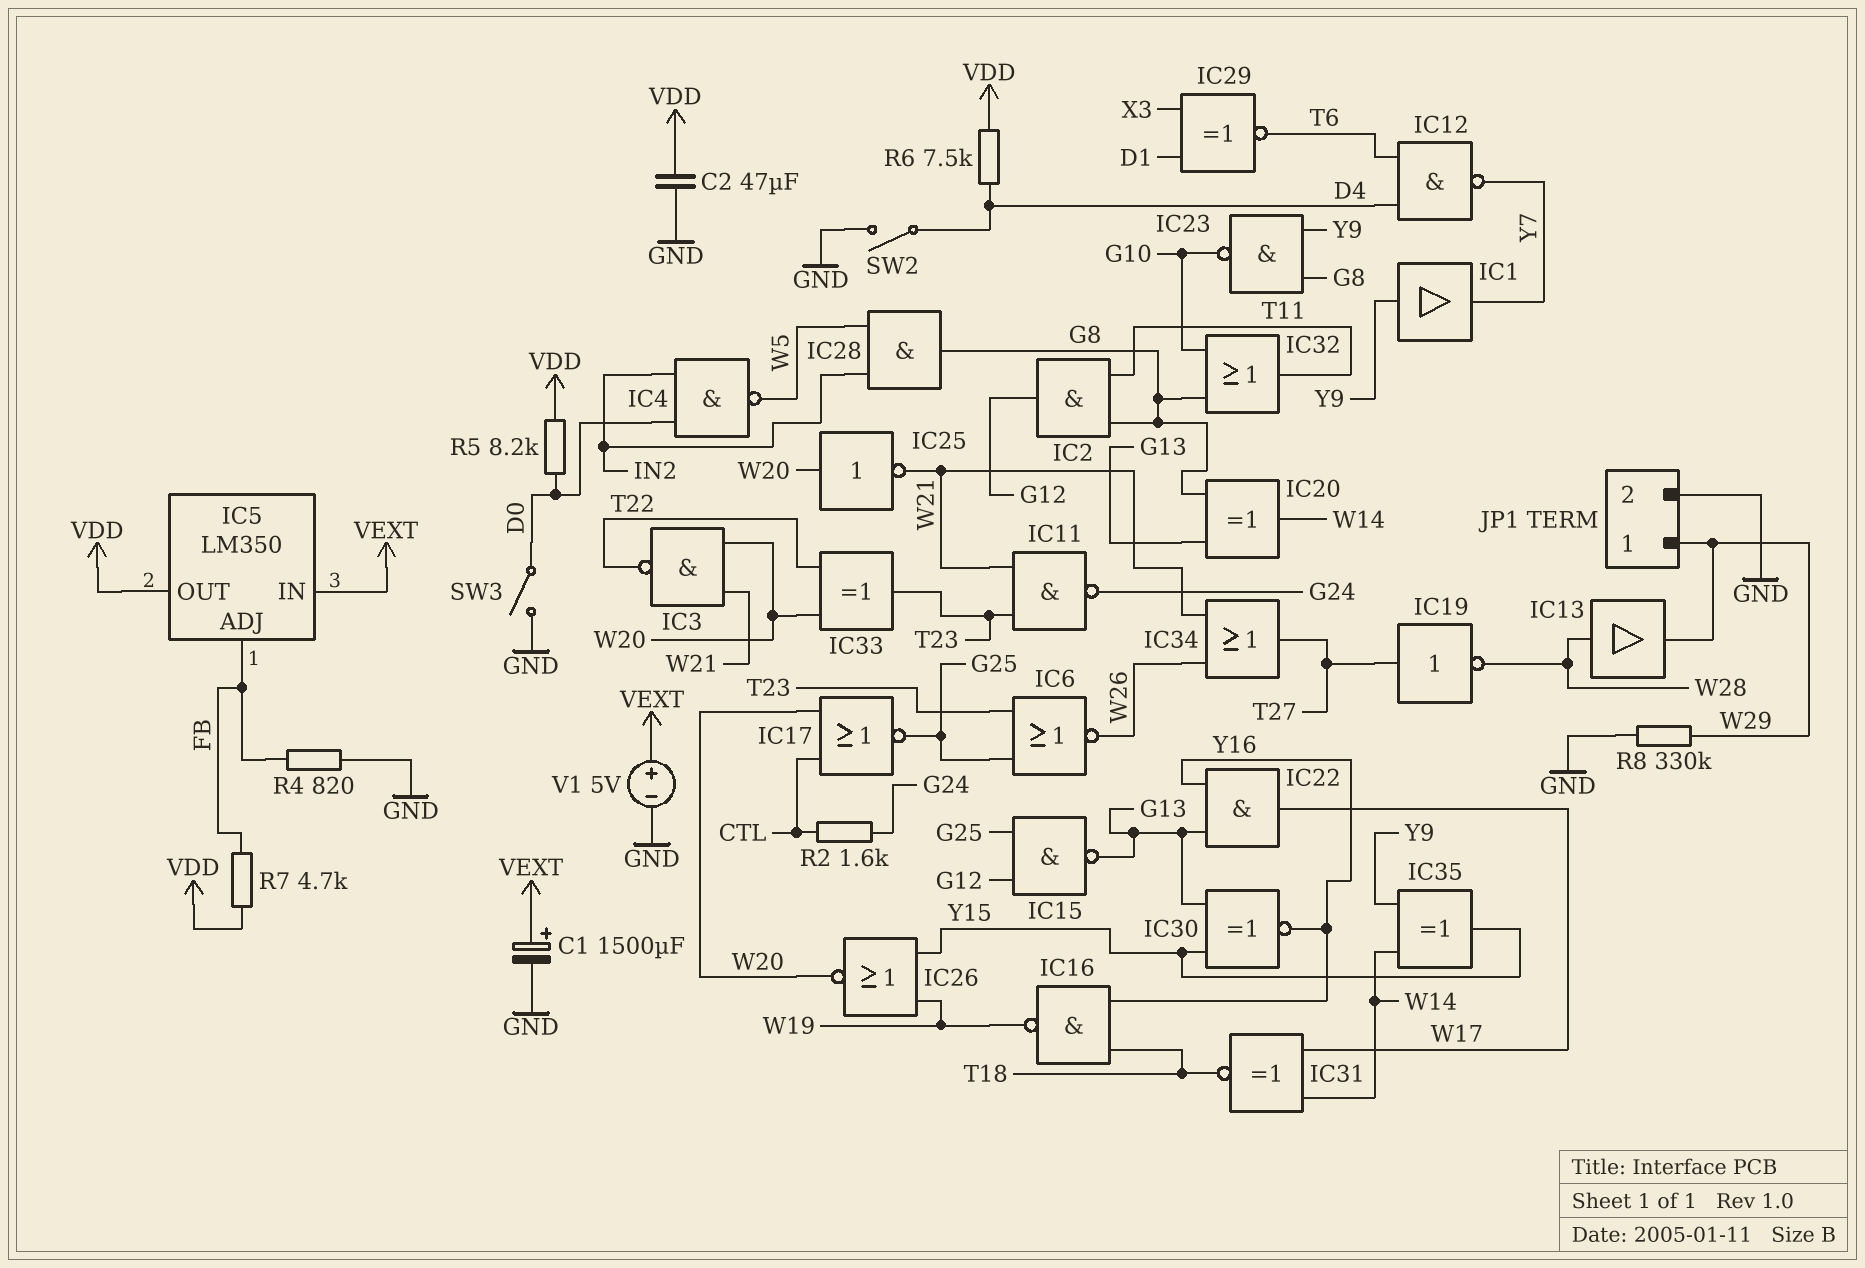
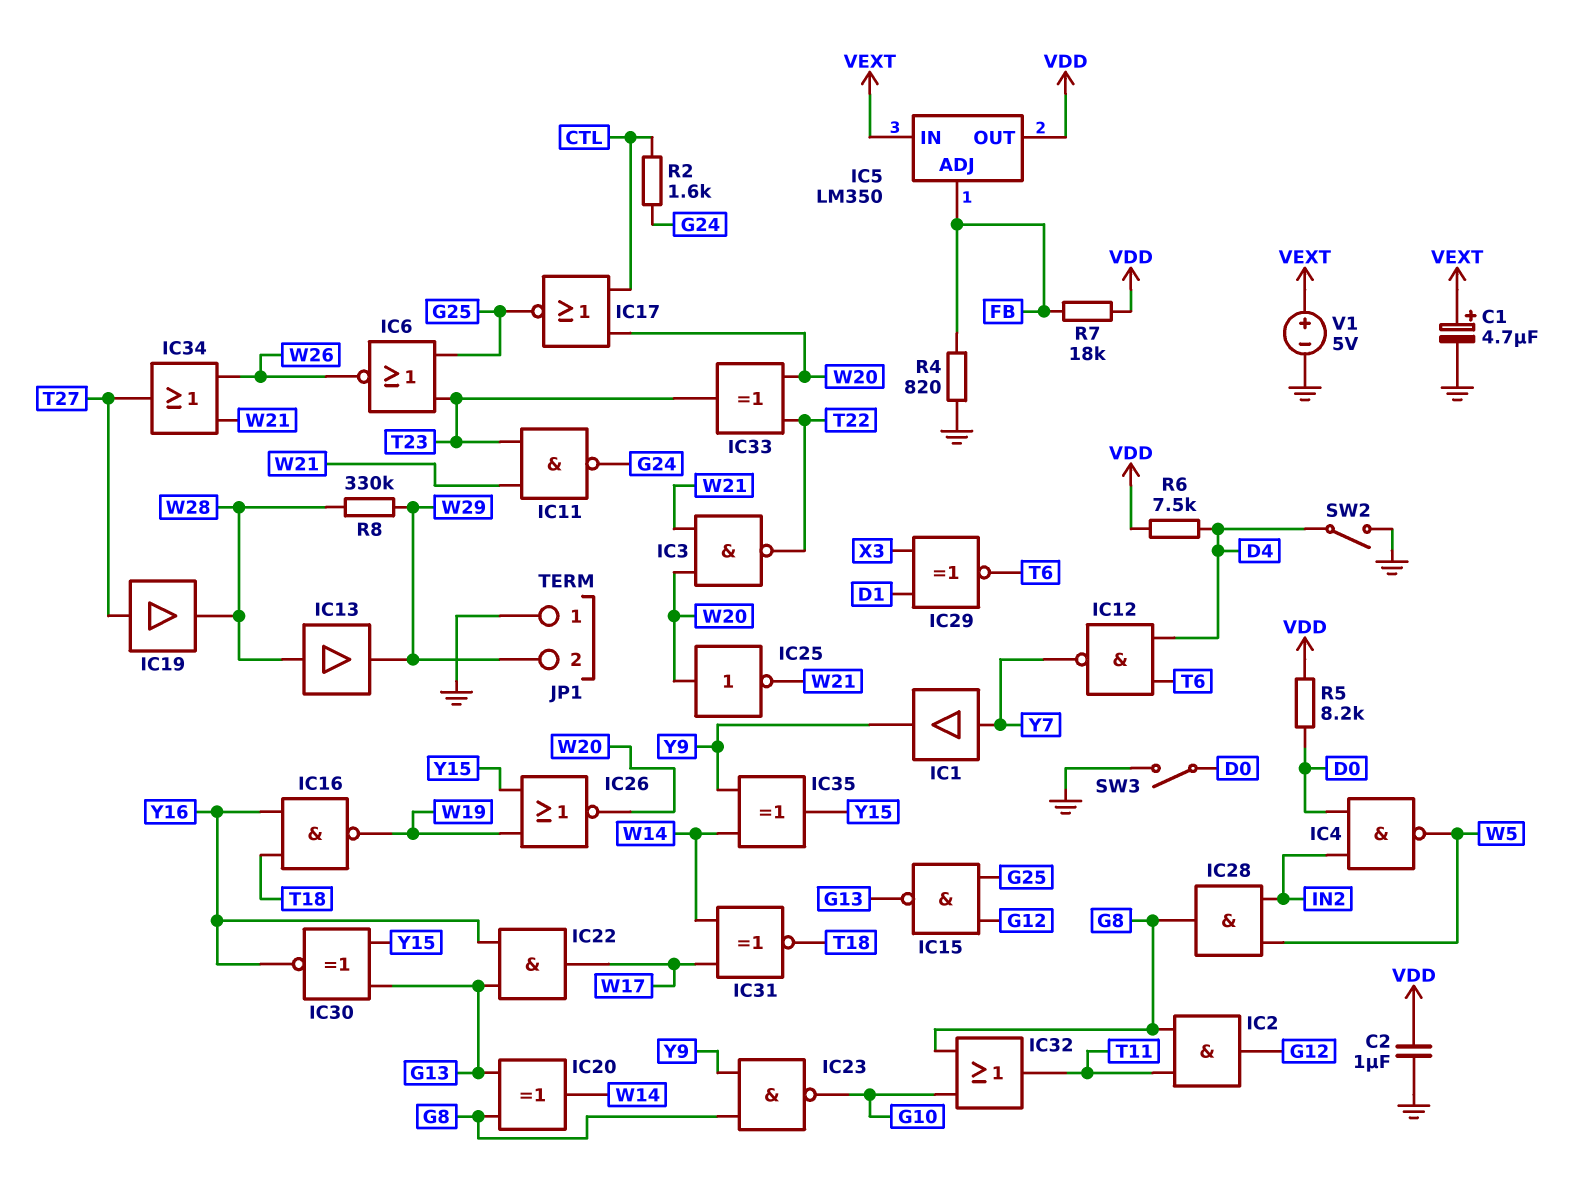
C1: 1500uF (plus VEXT, minus GND) -> 4.7uF (plus VEXT, minus GND)
C2: 47uF (GND, VDD) -> 1uF (GND, VDD)
IC1: buffer (in Y9, out Y7) -> buffer (in Y7, out Y9)
IC19: NOT (in T27, out W28) -> buffer (in T27, out W28)
JP1 pin 1: W29 -> GND
JP1 pin 2: GND -> W29
R7: 4.7k (FB, VDD) -> 18k (FB, VDD)
R8: 330k (GND, W29) -> 330k (W28, W29)

